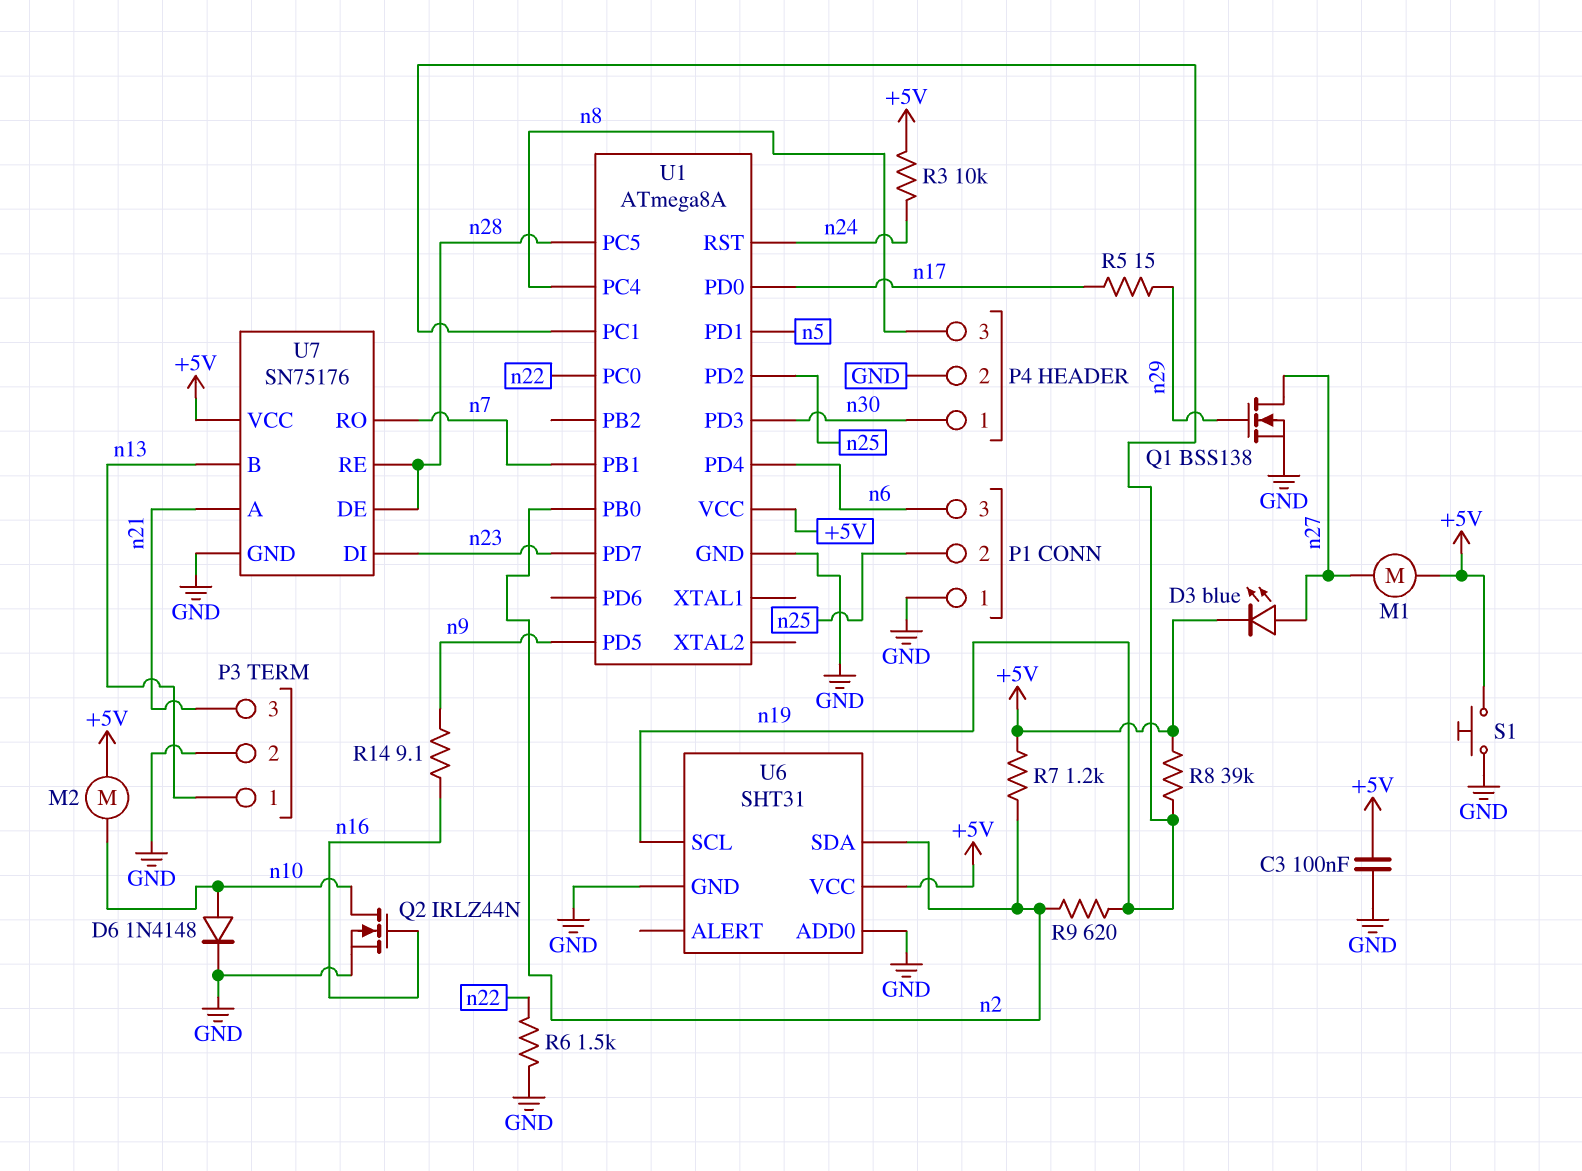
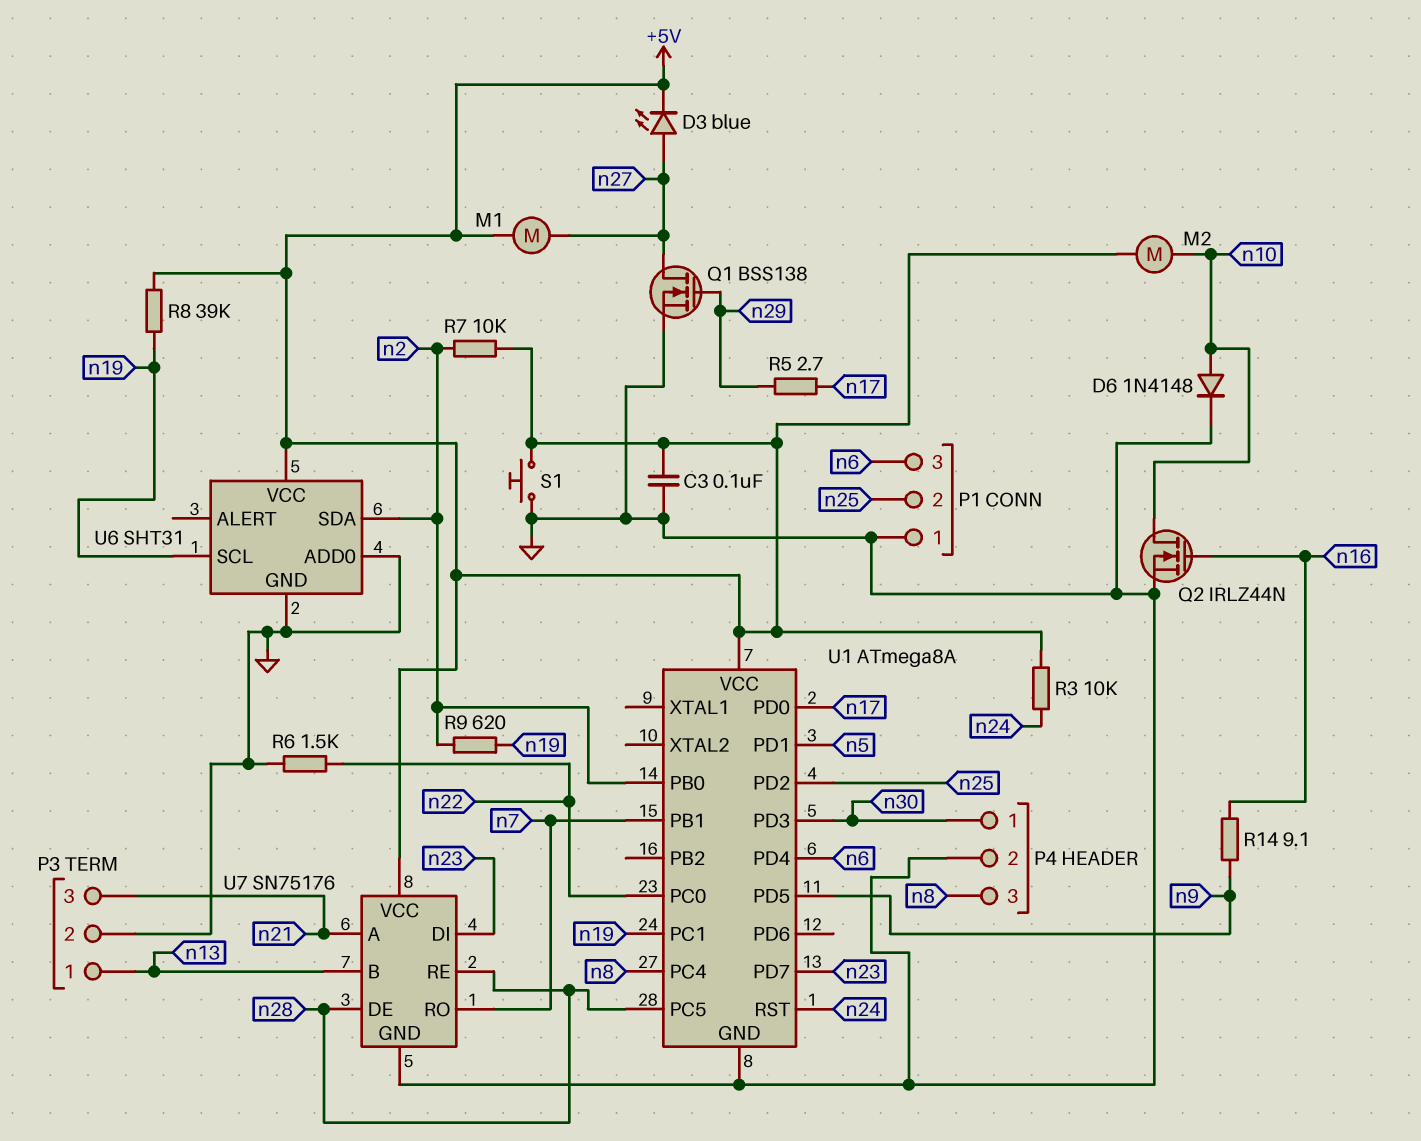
R5: 15 (n17, n29) -> 2.7 (n17, n29)
R7: 1.2k (+5V, n2) -> 10k (+5V, n2)

